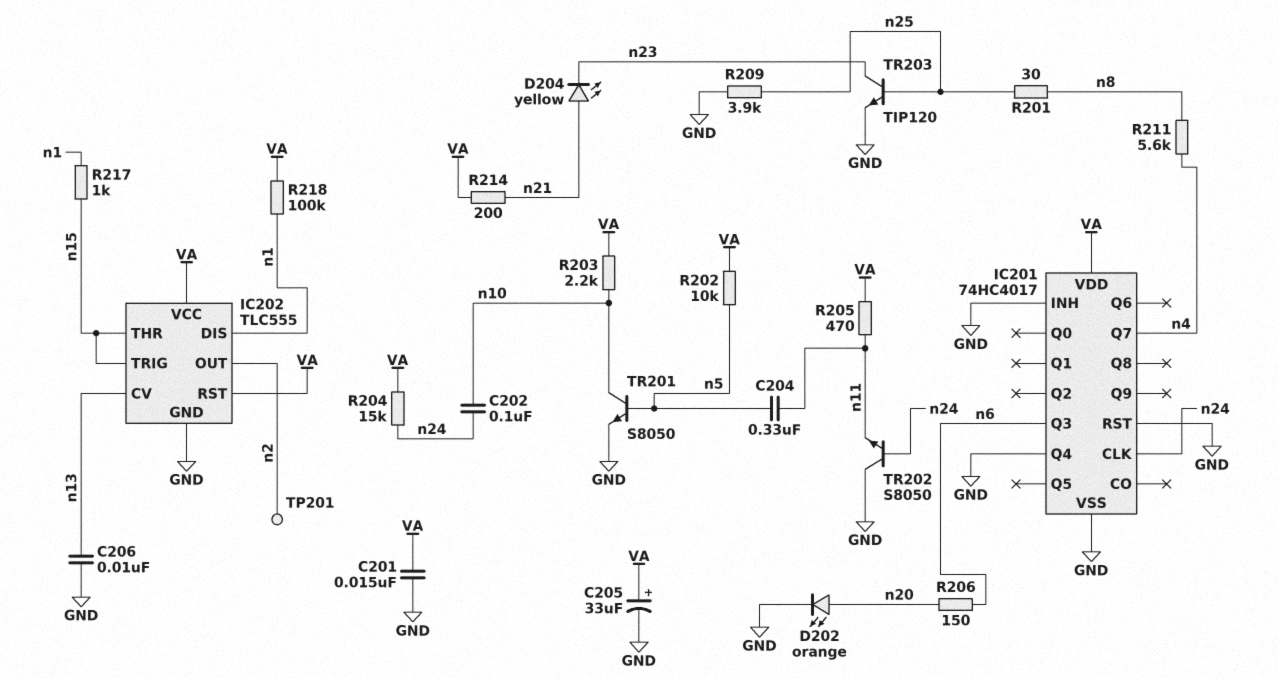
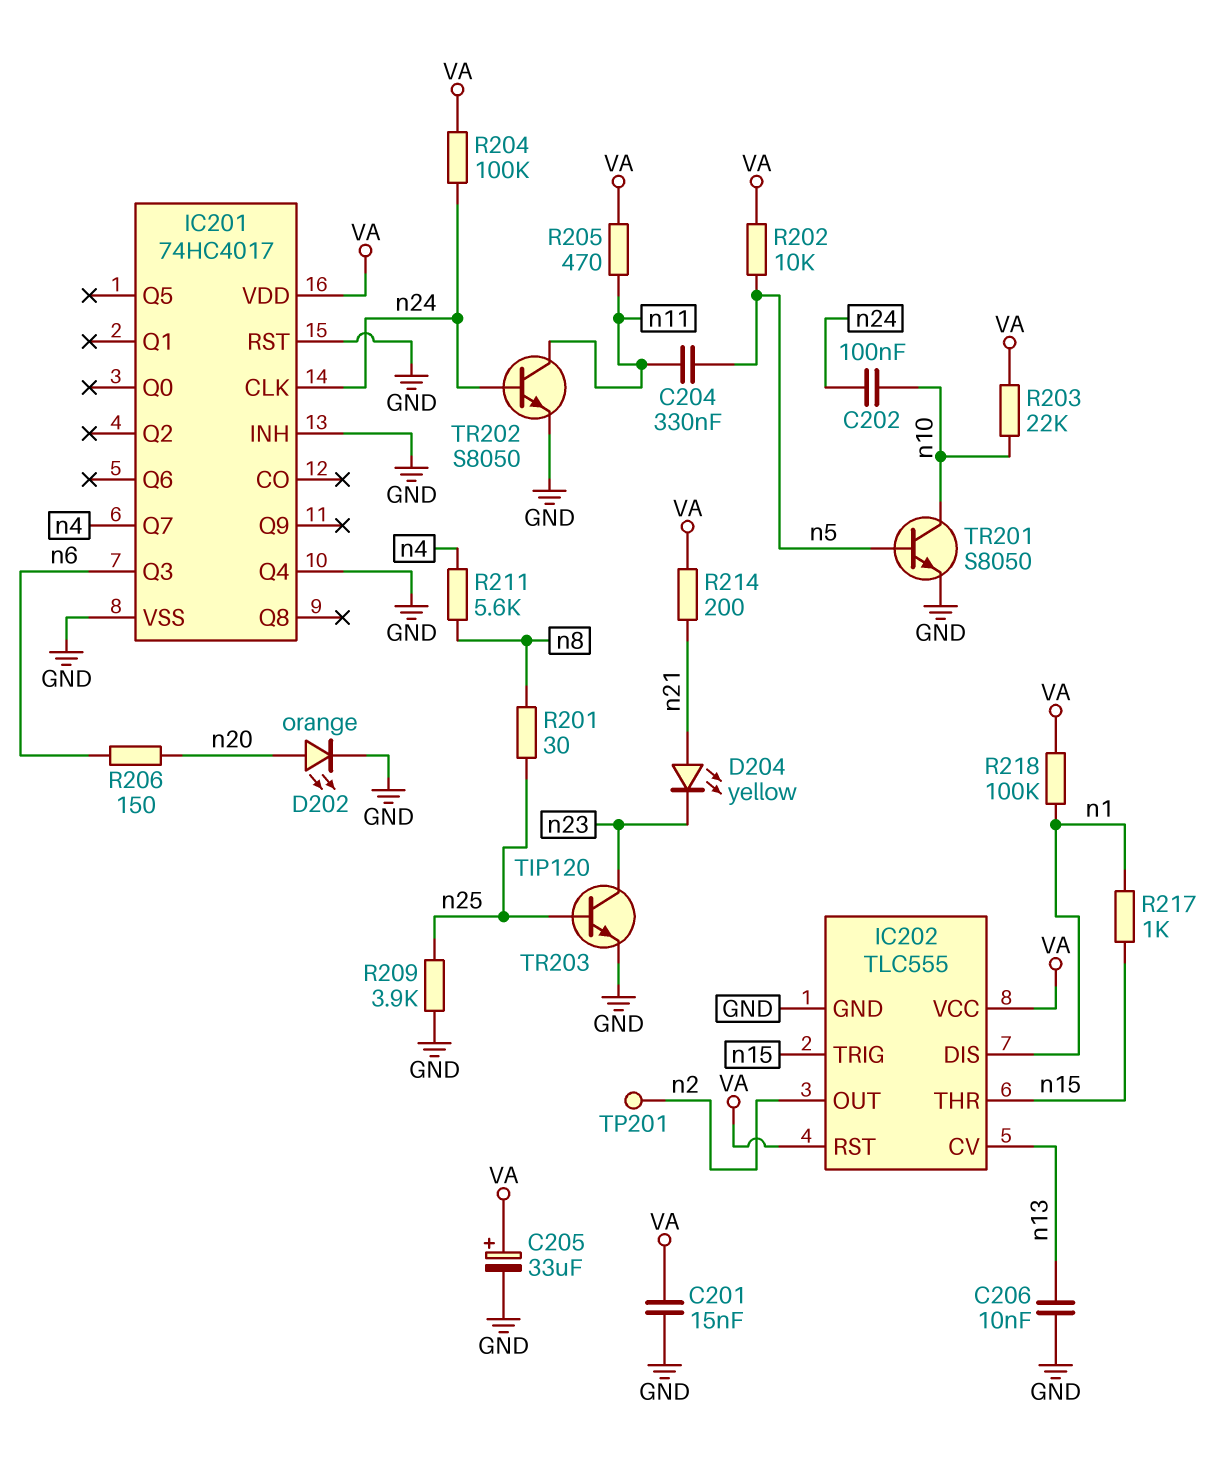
R203: 2.2k (VA, n10) -> 22k (VA, n10)
R204: 15k (VA, n24) -> 100k (VA, n24)
TR202: NPN S8050 (B n24, C GND, E n11) -> NPN S8050 (B n24, C n11, E GND)

